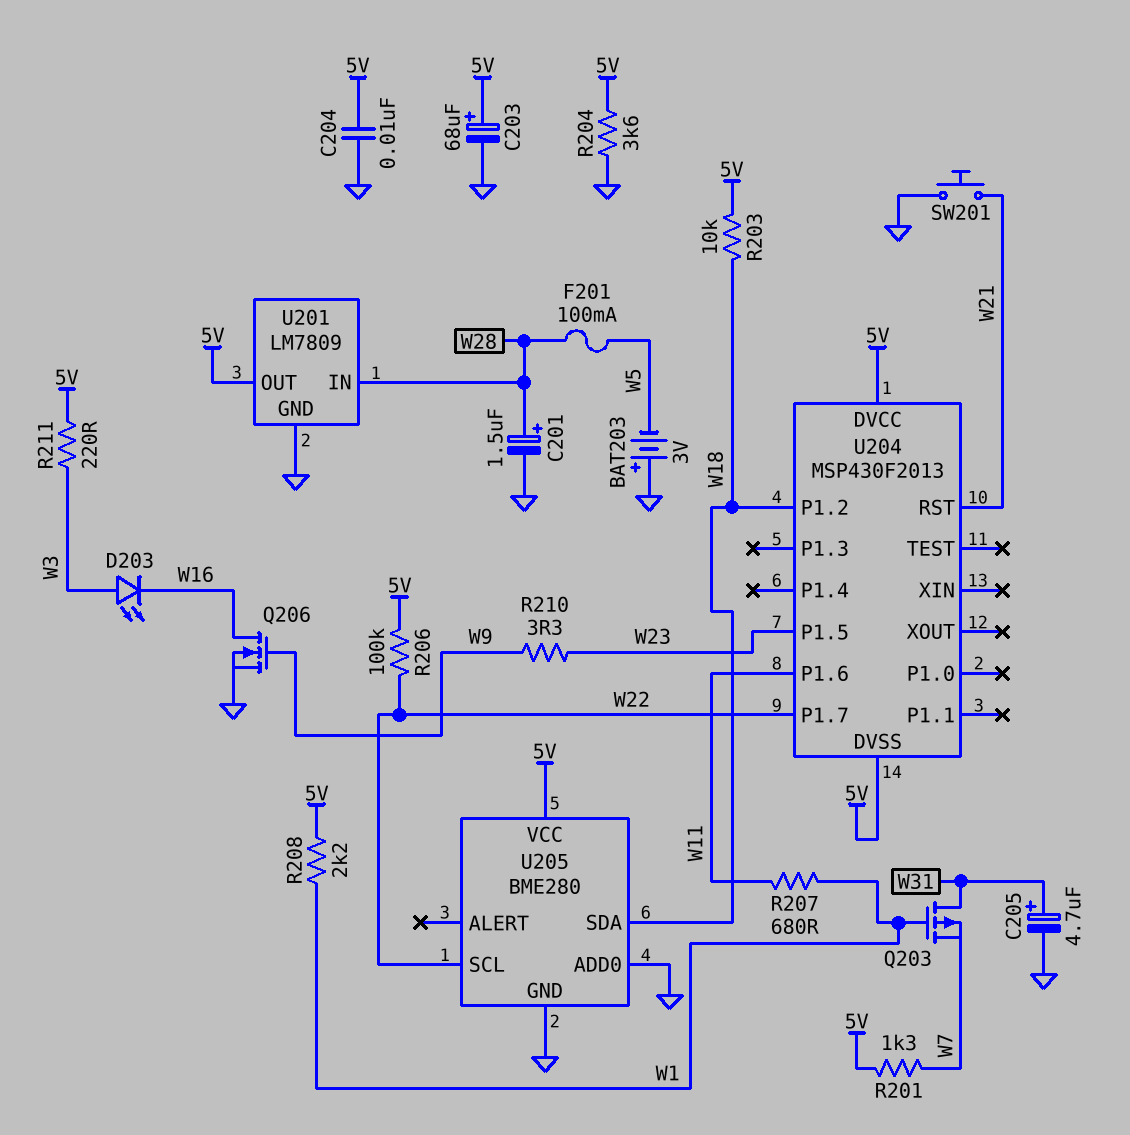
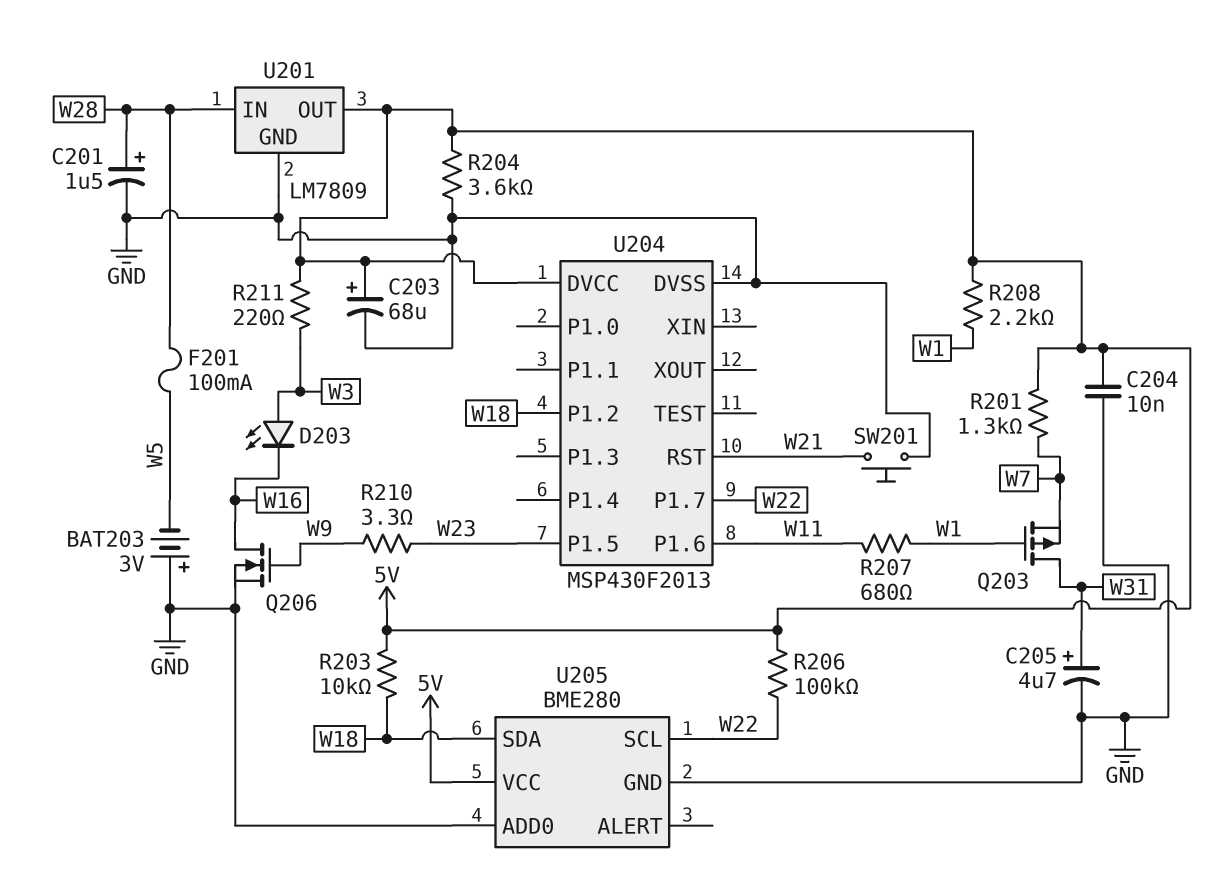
U204 pin DVSS: 5V -> GND

